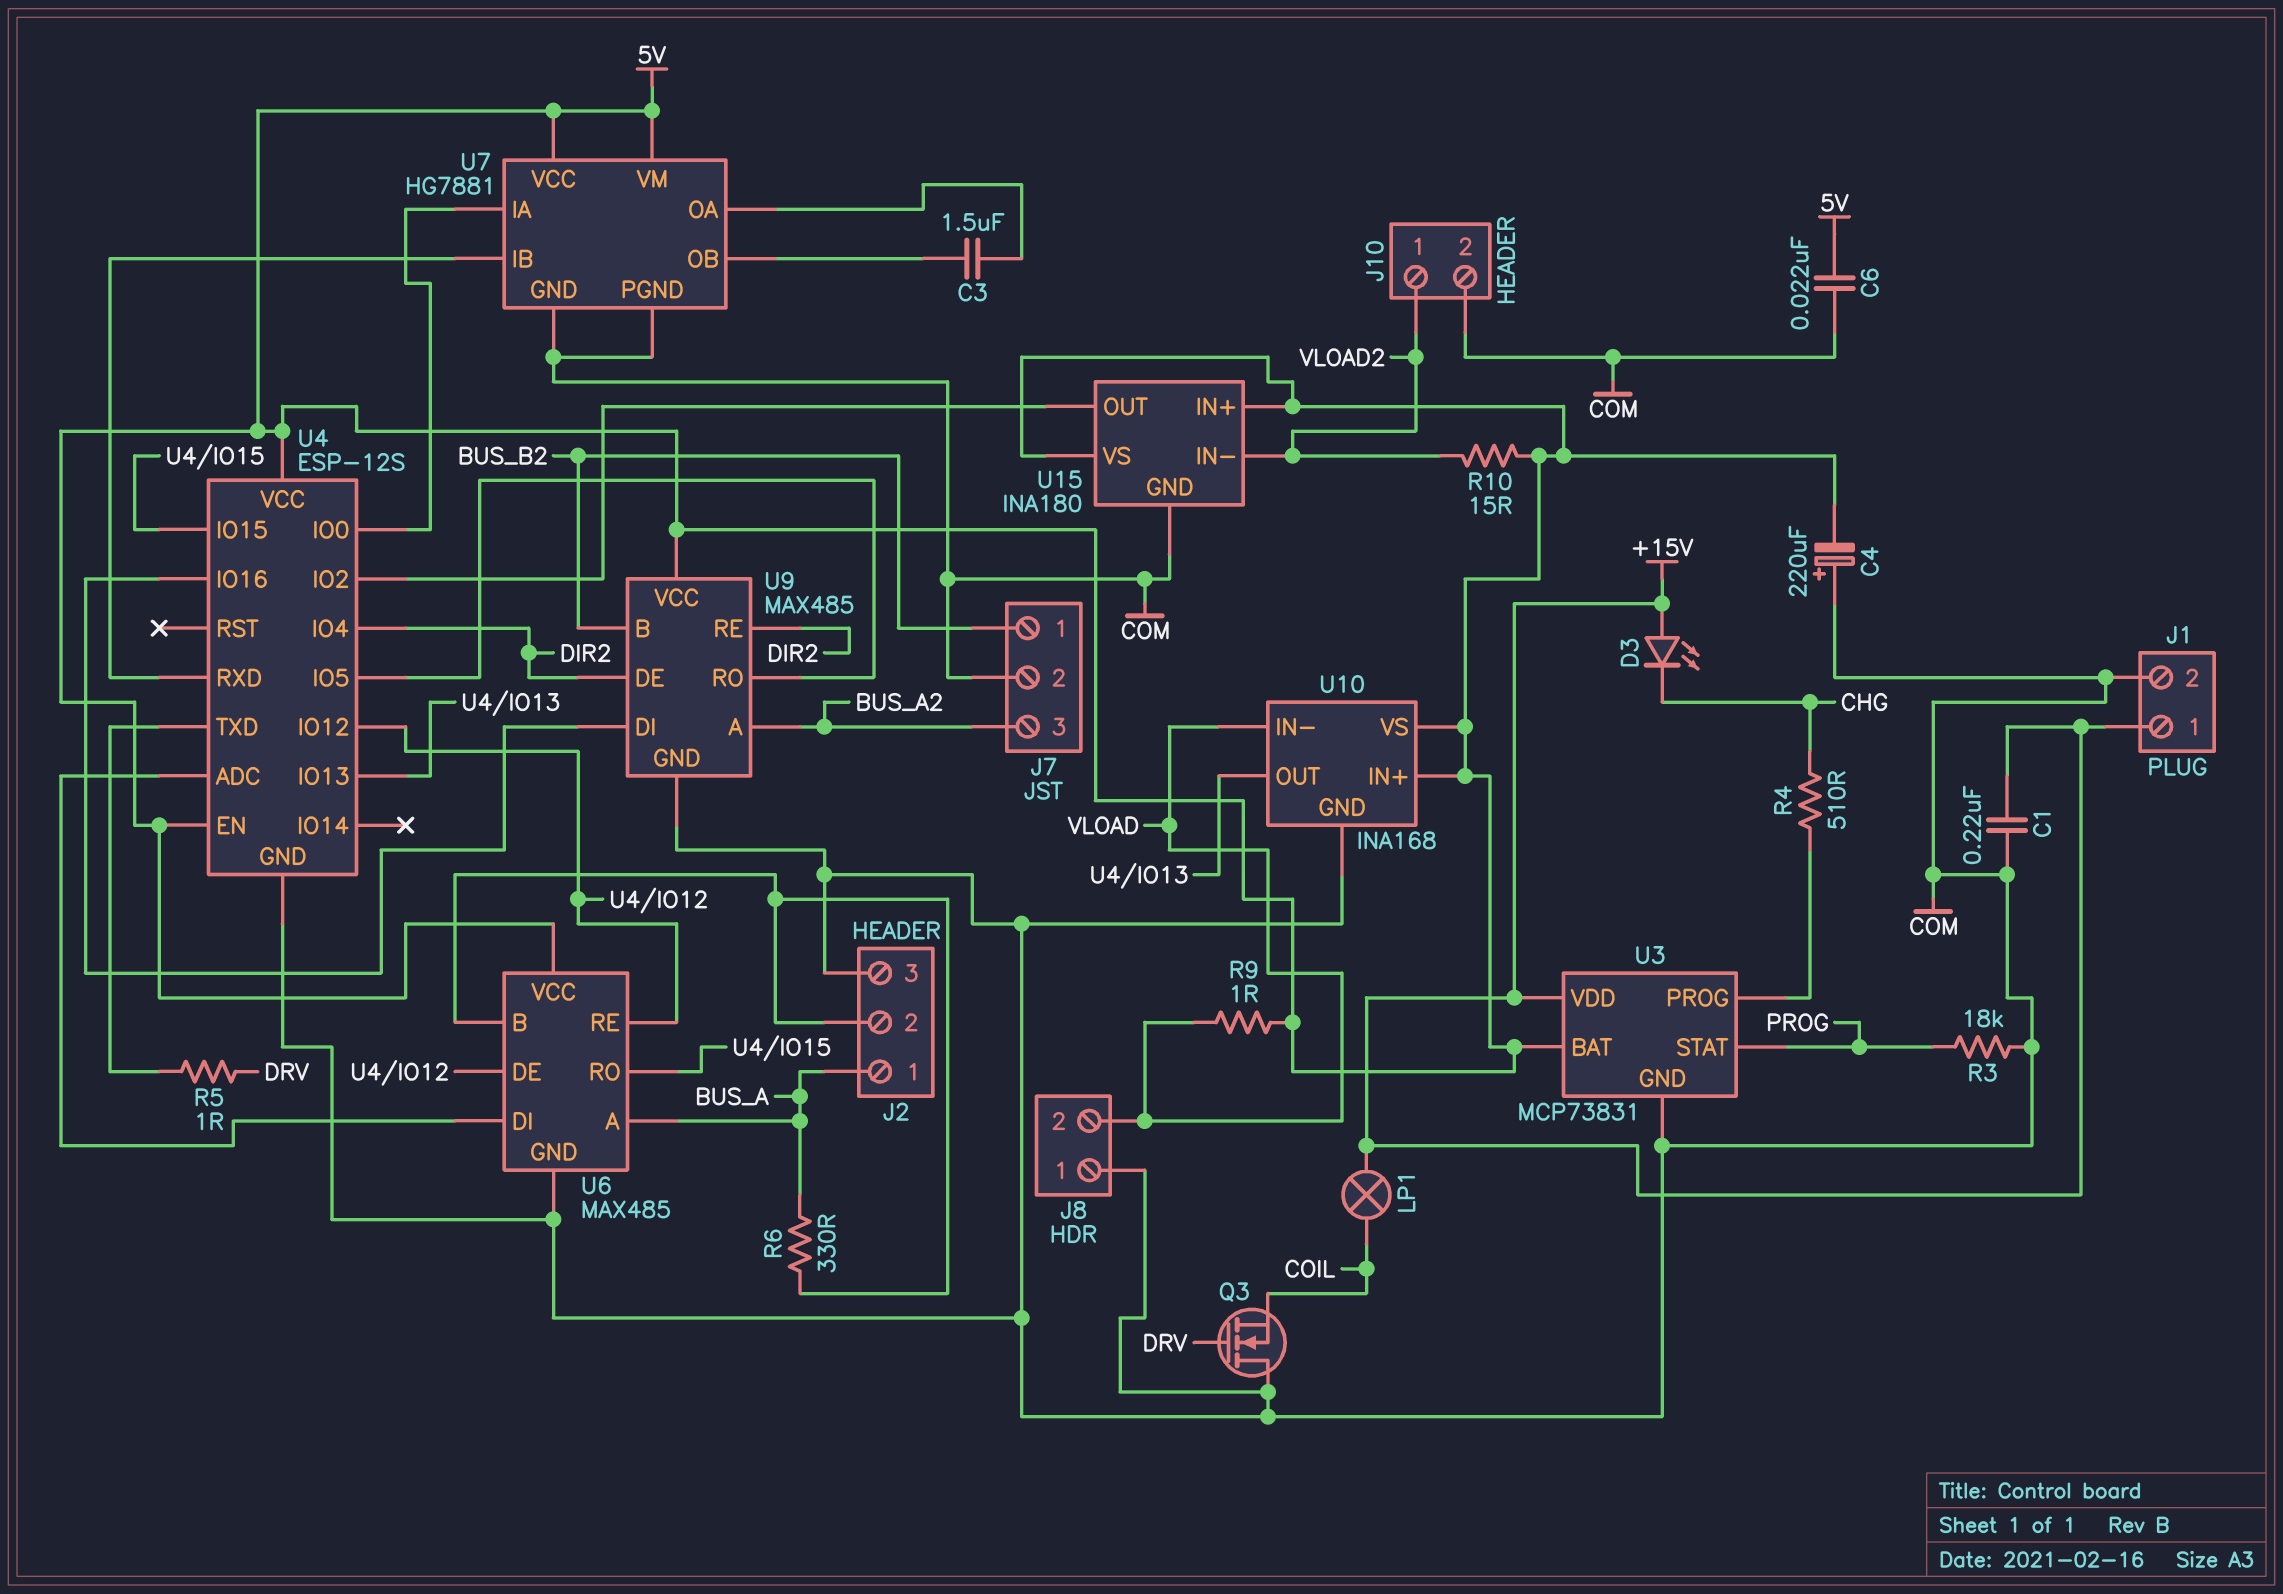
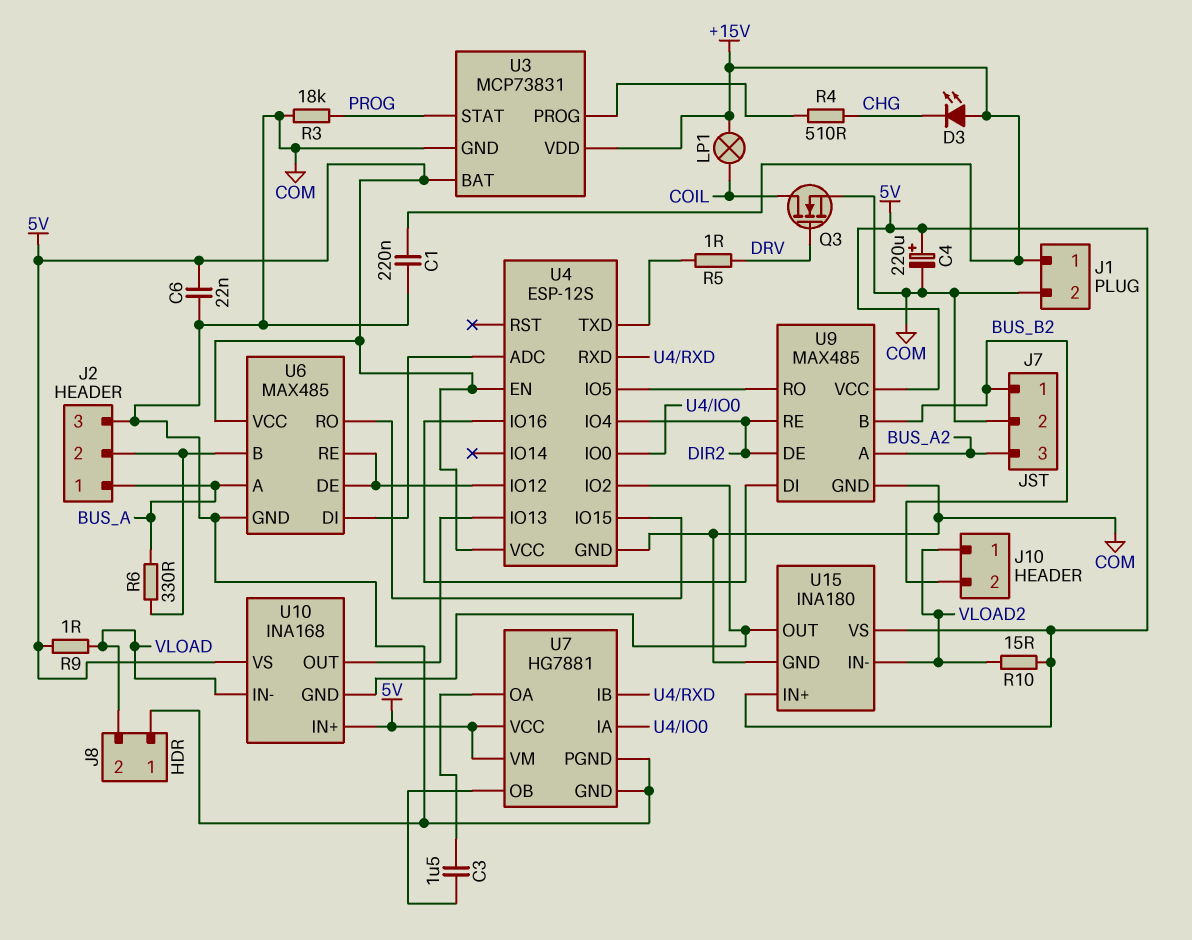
C4: 220uF (plus COM, minus 5V) -> 220uF (plus 5V, minus COM)
J10 pin 2: COM -> BUS_B2
Q3: NMOS (G DRV, D COM, S COIL) -> NMOS (G DRV, D COIL, S COM)
U10 pin GND: COM -> U4/IO2

